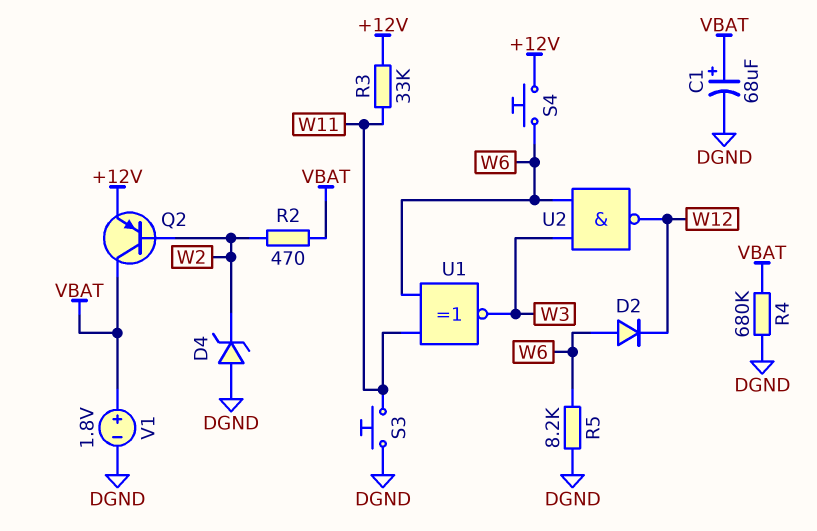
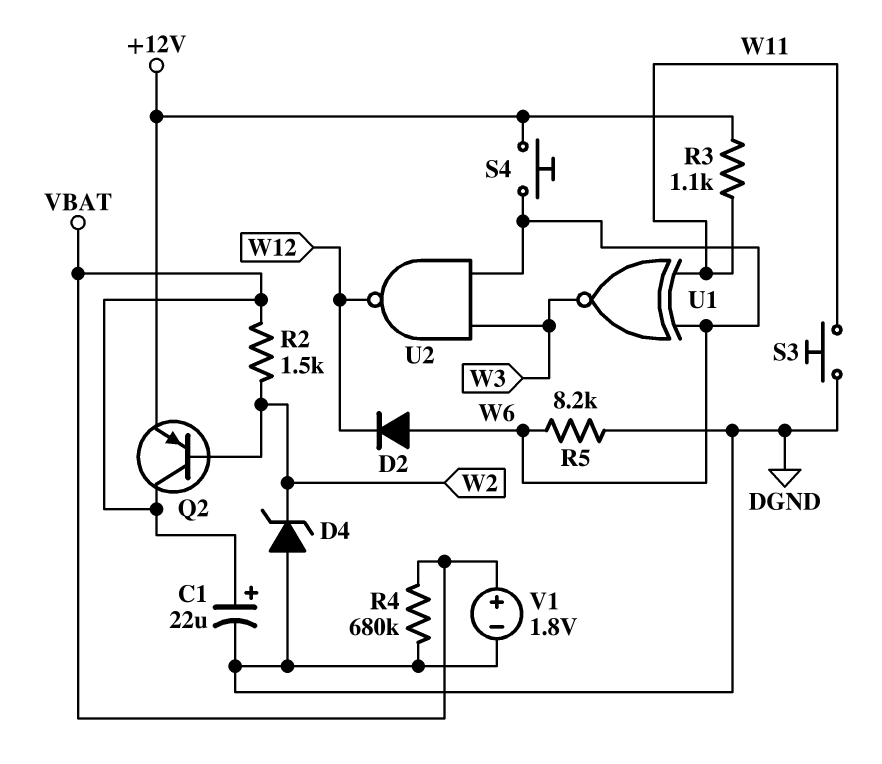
C1: 68uF (plus VBAT, minus DGND) -> 22uF (plus VBAT, minus DGND)
R2: 470 (VBAT, W2) -> 1.5k (VBAT, W2)
R3: 33k (+12V, W11) -> 1.1k (+12V, W11)

